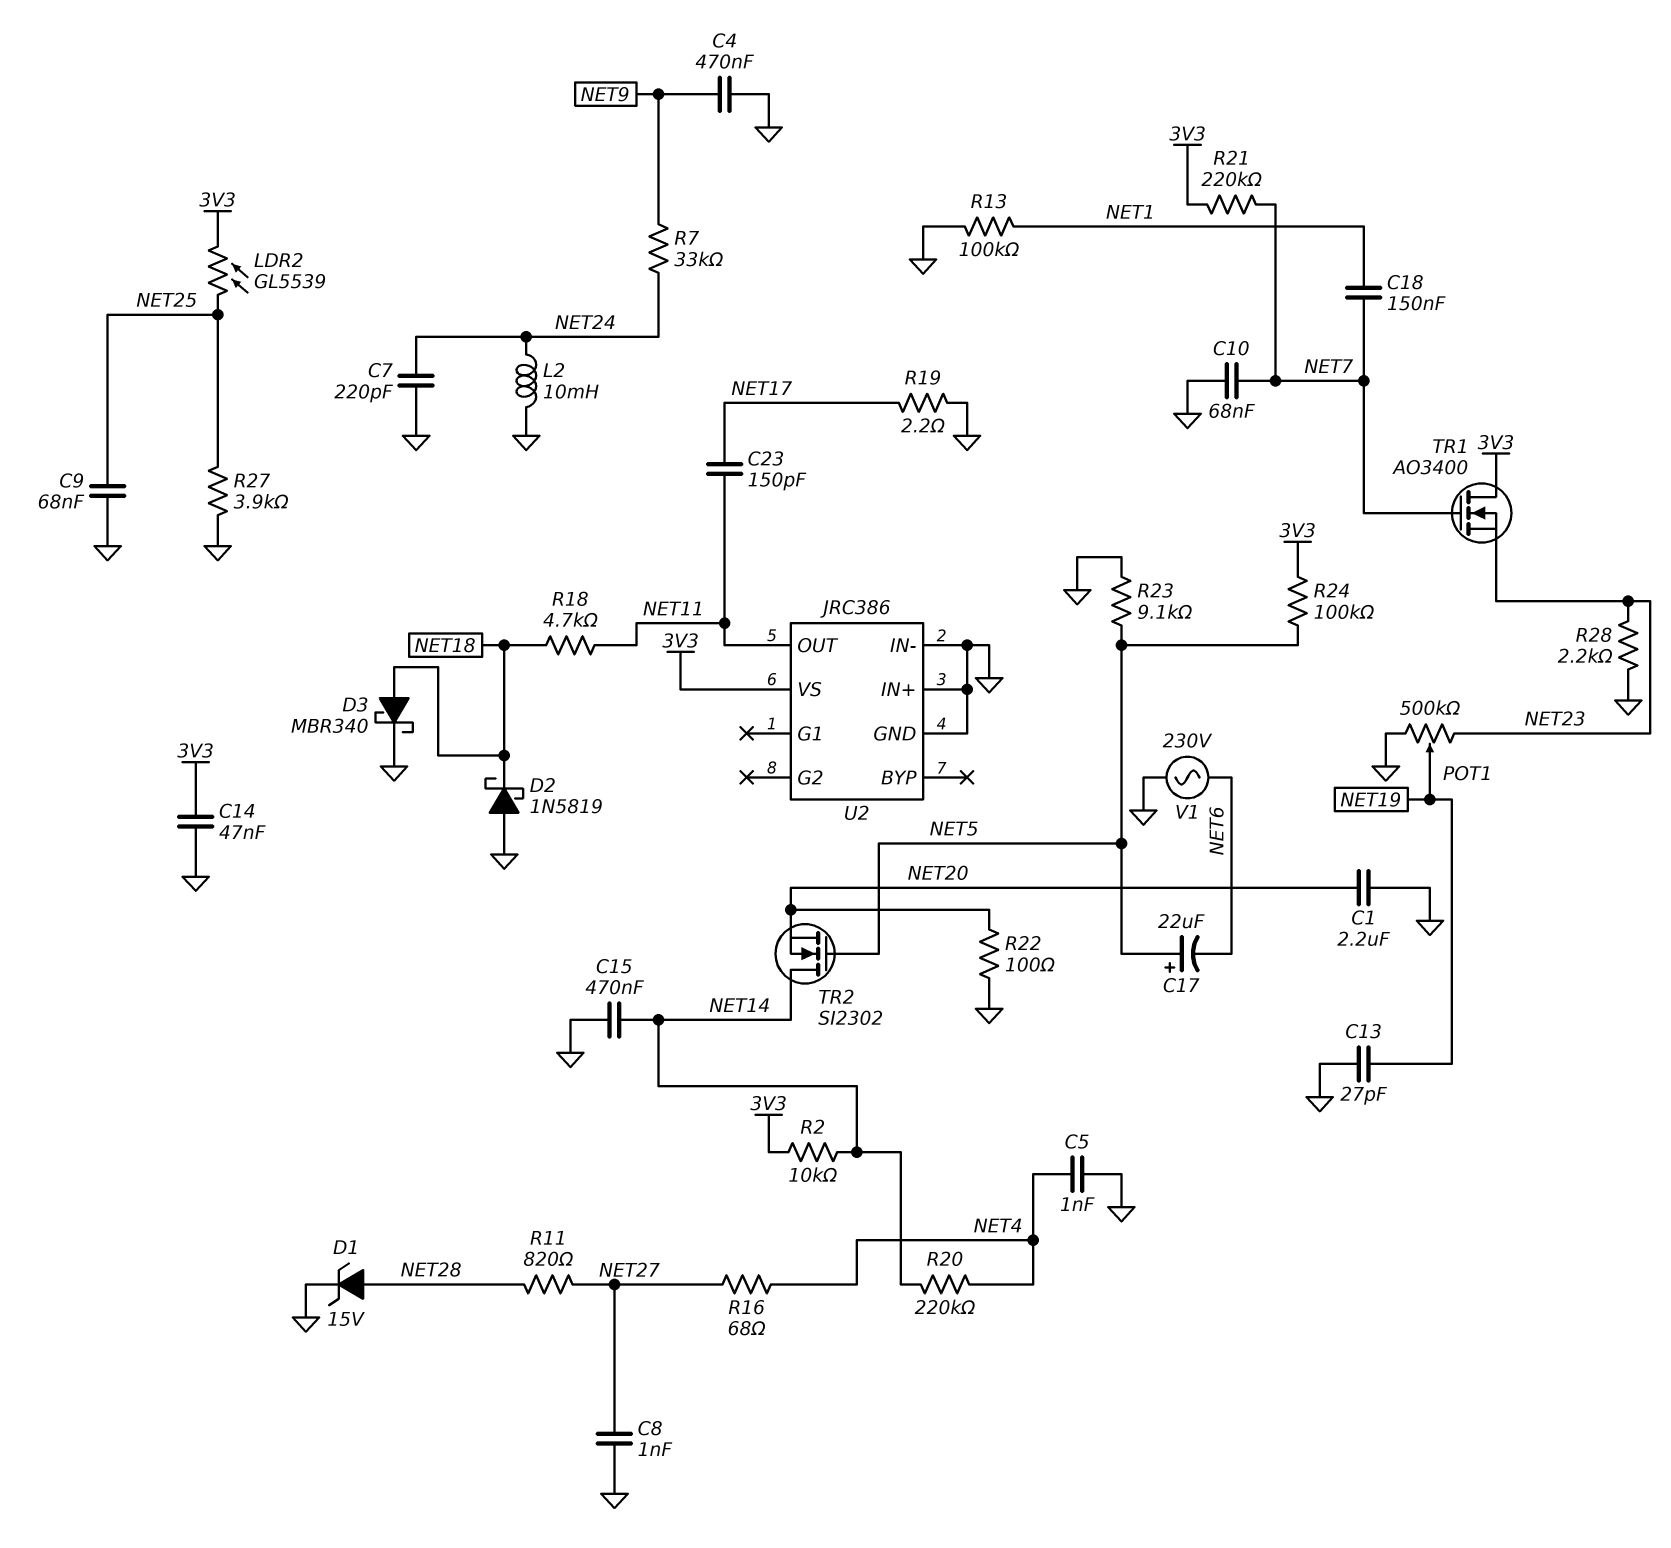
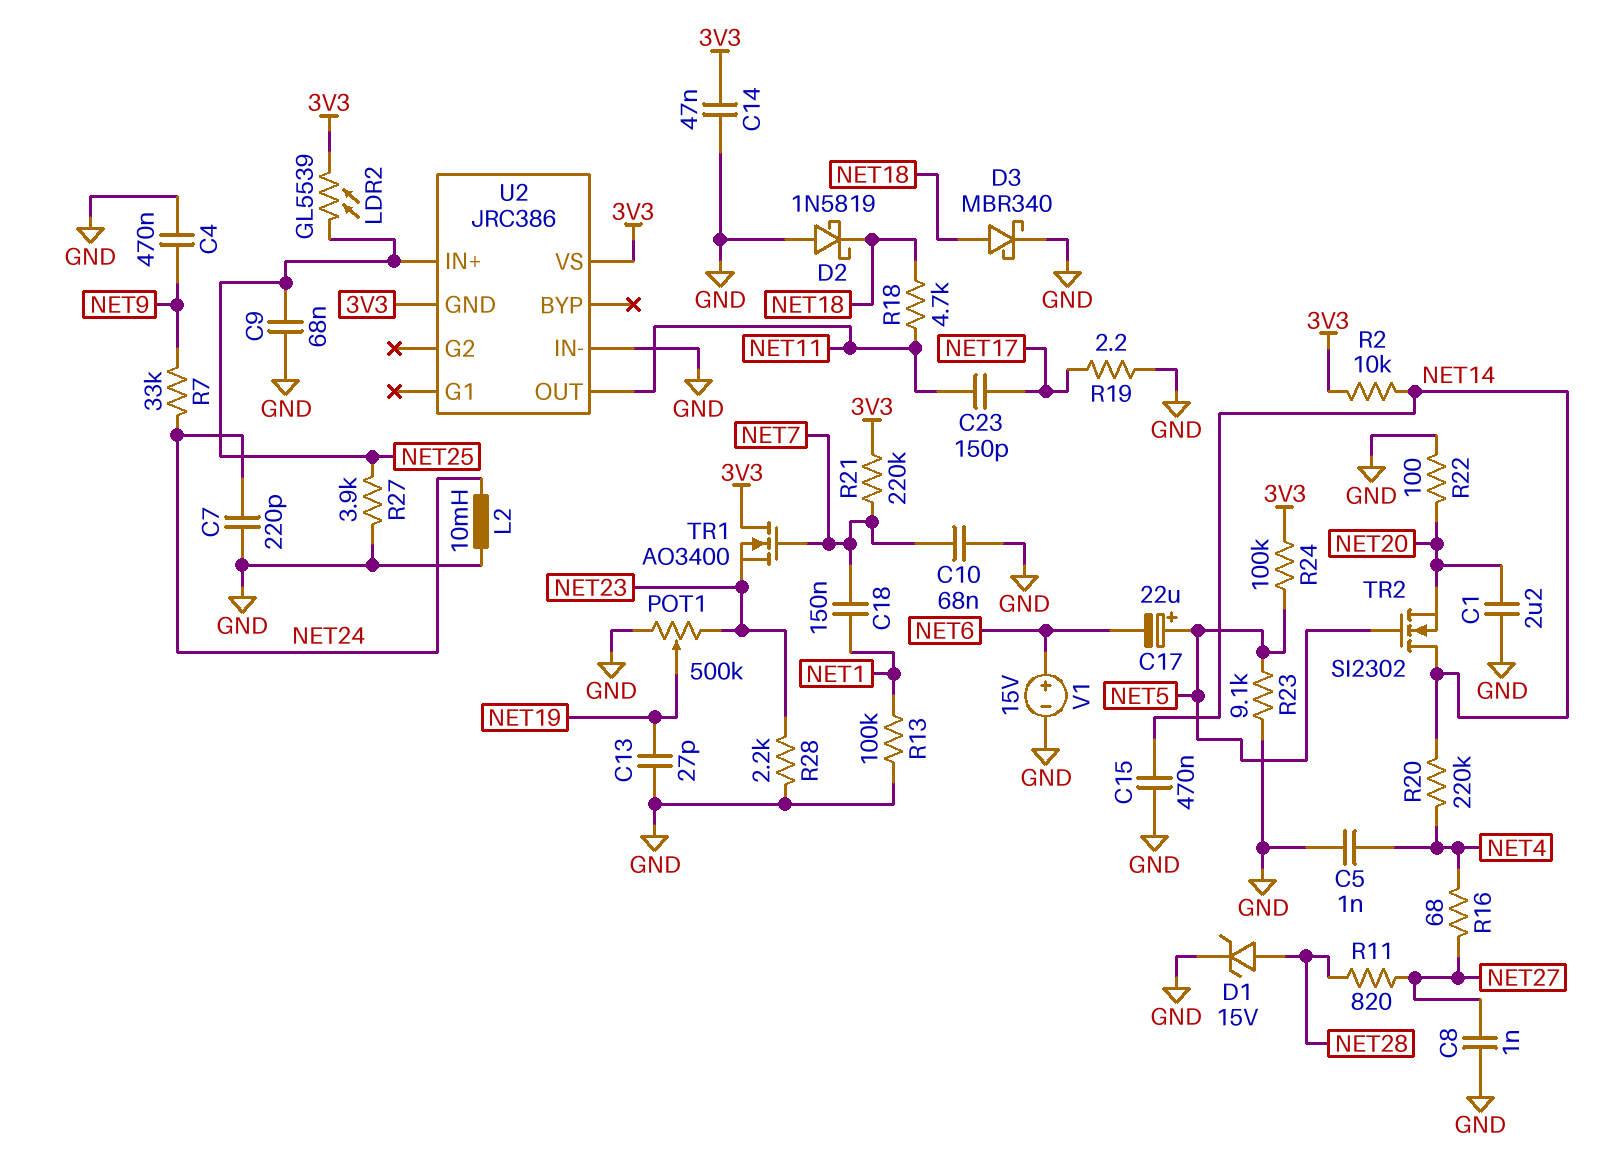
U2 pin GND: GND -> 3V3
U2 pin IN+: GND -> NET25
V1: AC 230V (GND, NET6) -> 15V (plus NET6, minus GND)

